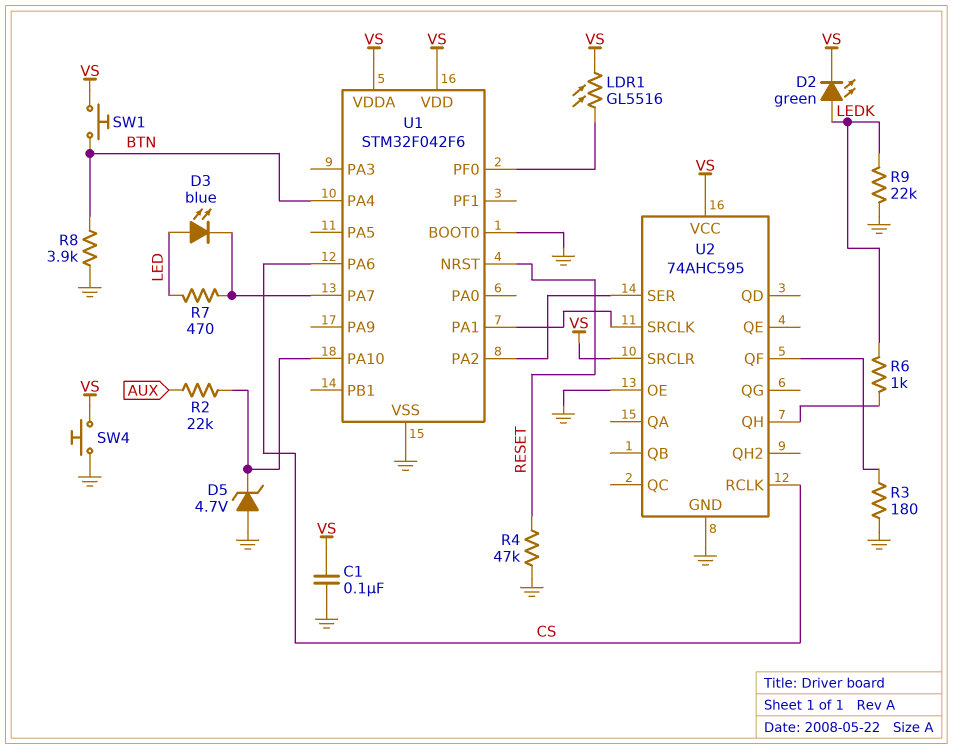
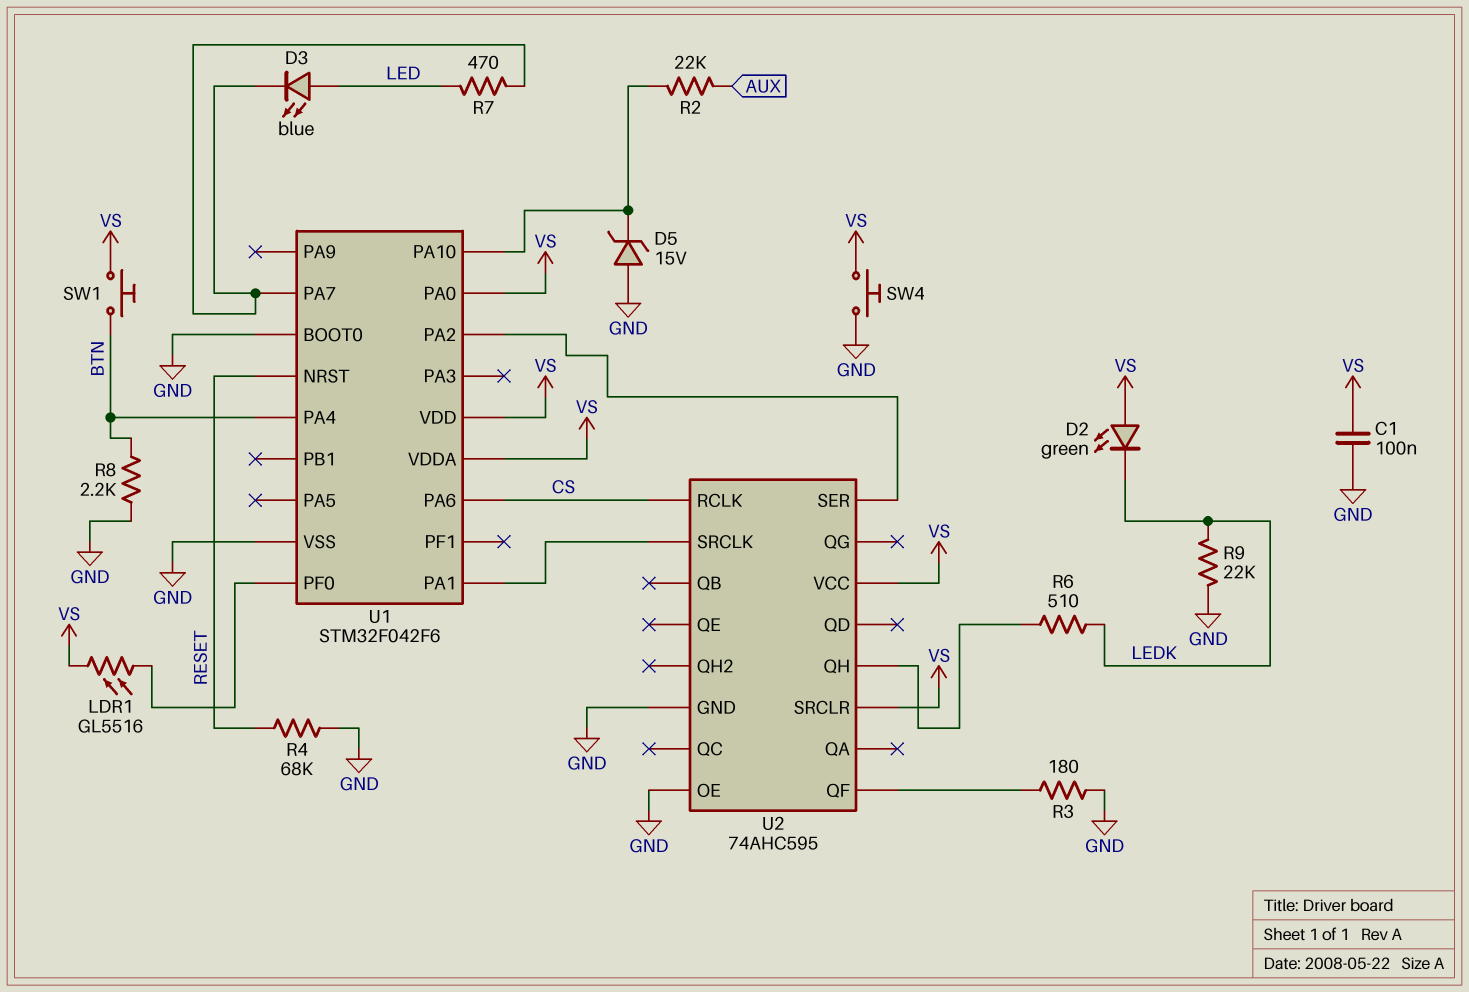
D2: LED green (A LEDK, K VS) -> LED green (A VS, K LEDK)
D5: zener 4.7V (A GND, K U1/PA10) -> zener 15V (A GND, K U1/PA10)
R4: 47k (GND, RESET) -> 68k (GND, RESET)
R6: 1k (LEDK, U2/QH) -> 510 (LEDK, U2/QH)
R8: 3.9k (BTN, GND) -> 2.2k (BTN, GND)
U1 pin PA0: none -> VS

